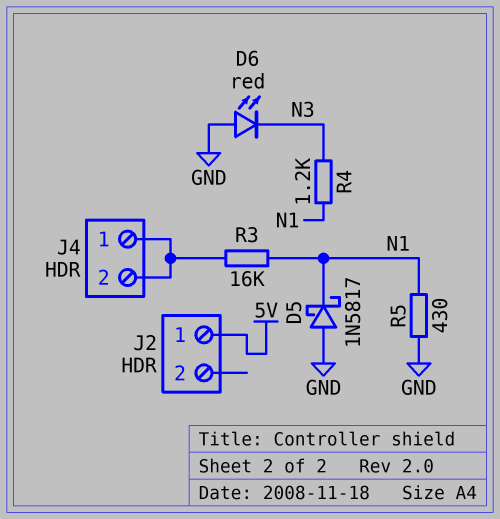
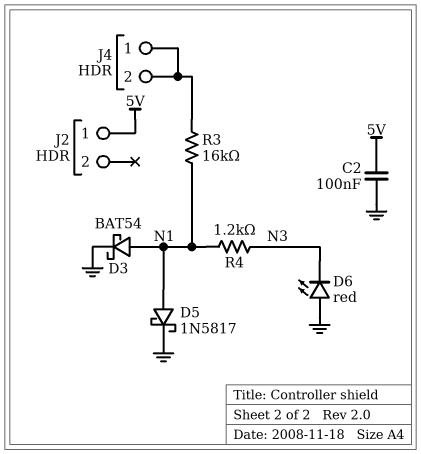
C2: none -> 100nF (5V, GND)
D3: none -> schottky BAT54 (A N1, K GND)
D5: schottky 1N5817 (A GND, K N1) -> schottky 1N5817 (A N1, K GND)
R5: 430 (GND, N1) -> none

